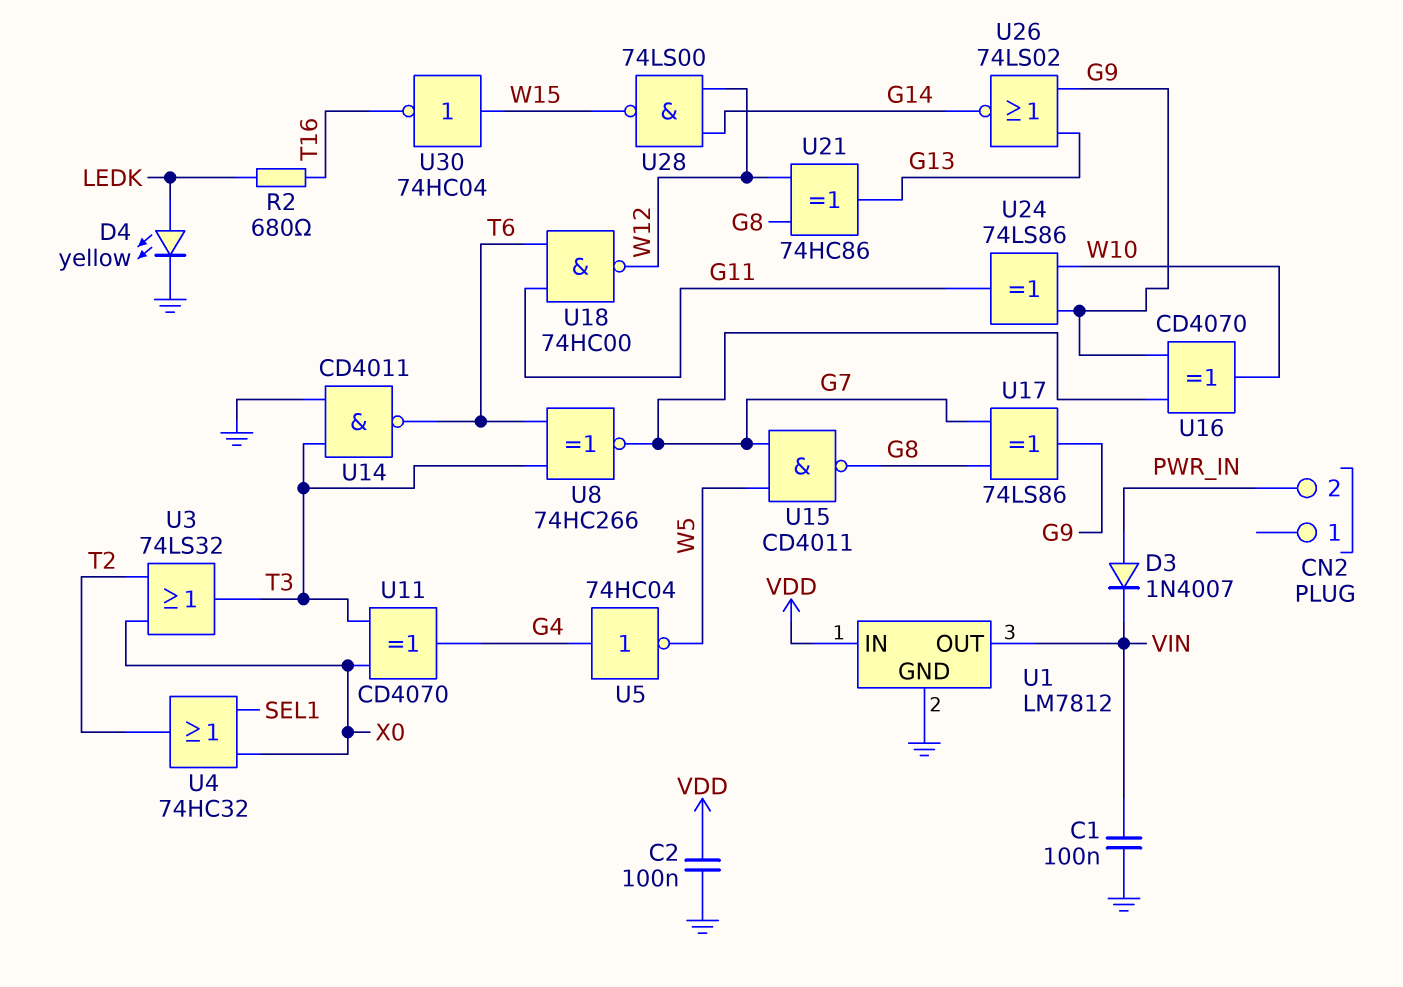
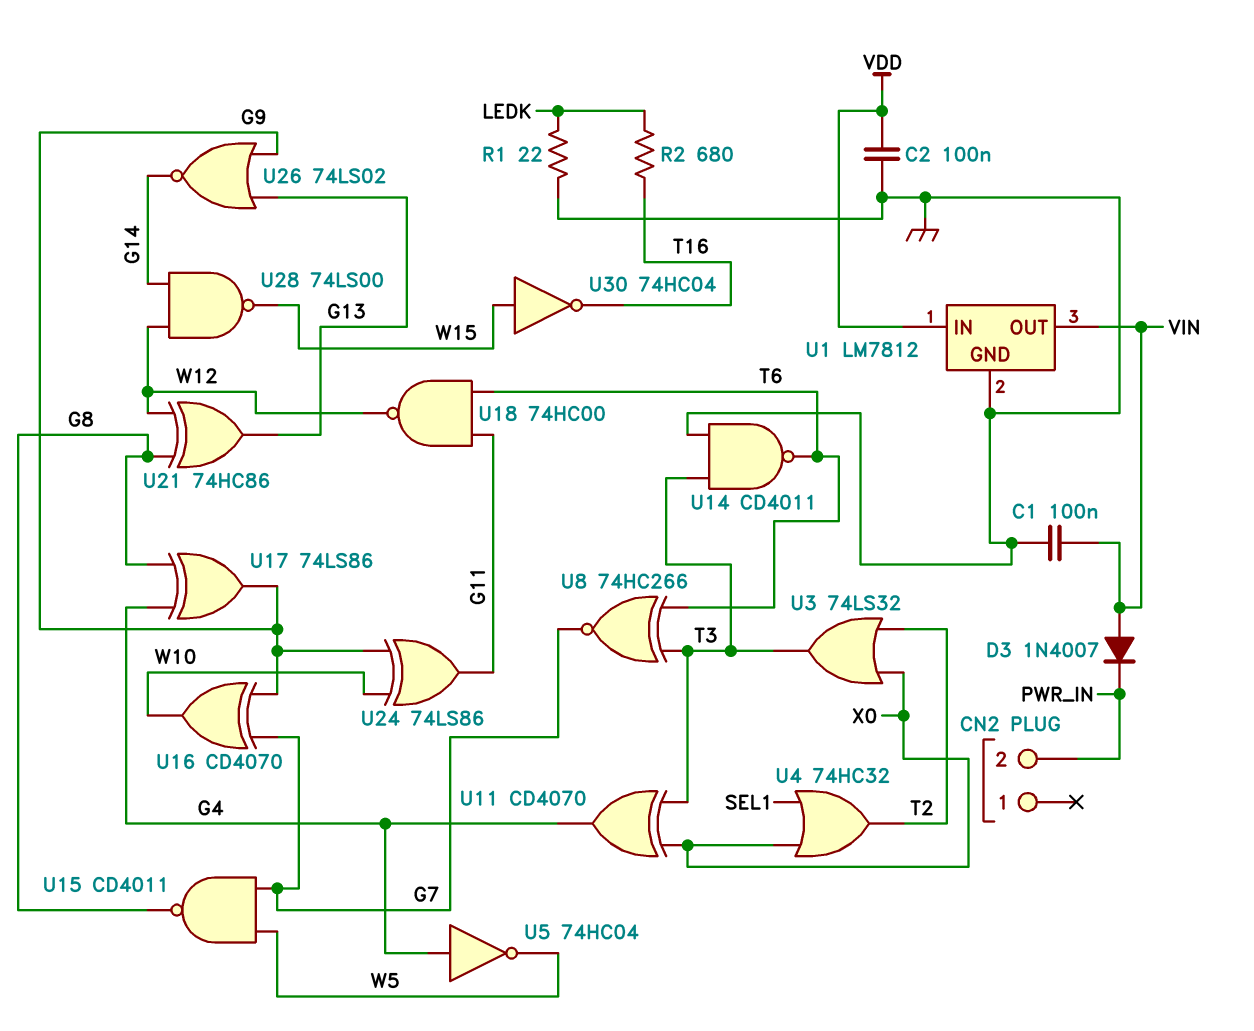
D3: diode 1N4007 (A PWR_IN, K VIN) -> diode 1N4007 (A VIN, K PWR_IN)
D4: LED yellow (A LEDK, K GND) -> none
R1: none -> 22 (GND, LEDK)
U17: XOR 74LS86 (in G7, in G8, out G9) -> XOR 74LS86 (in G4, in G8, out G9)

